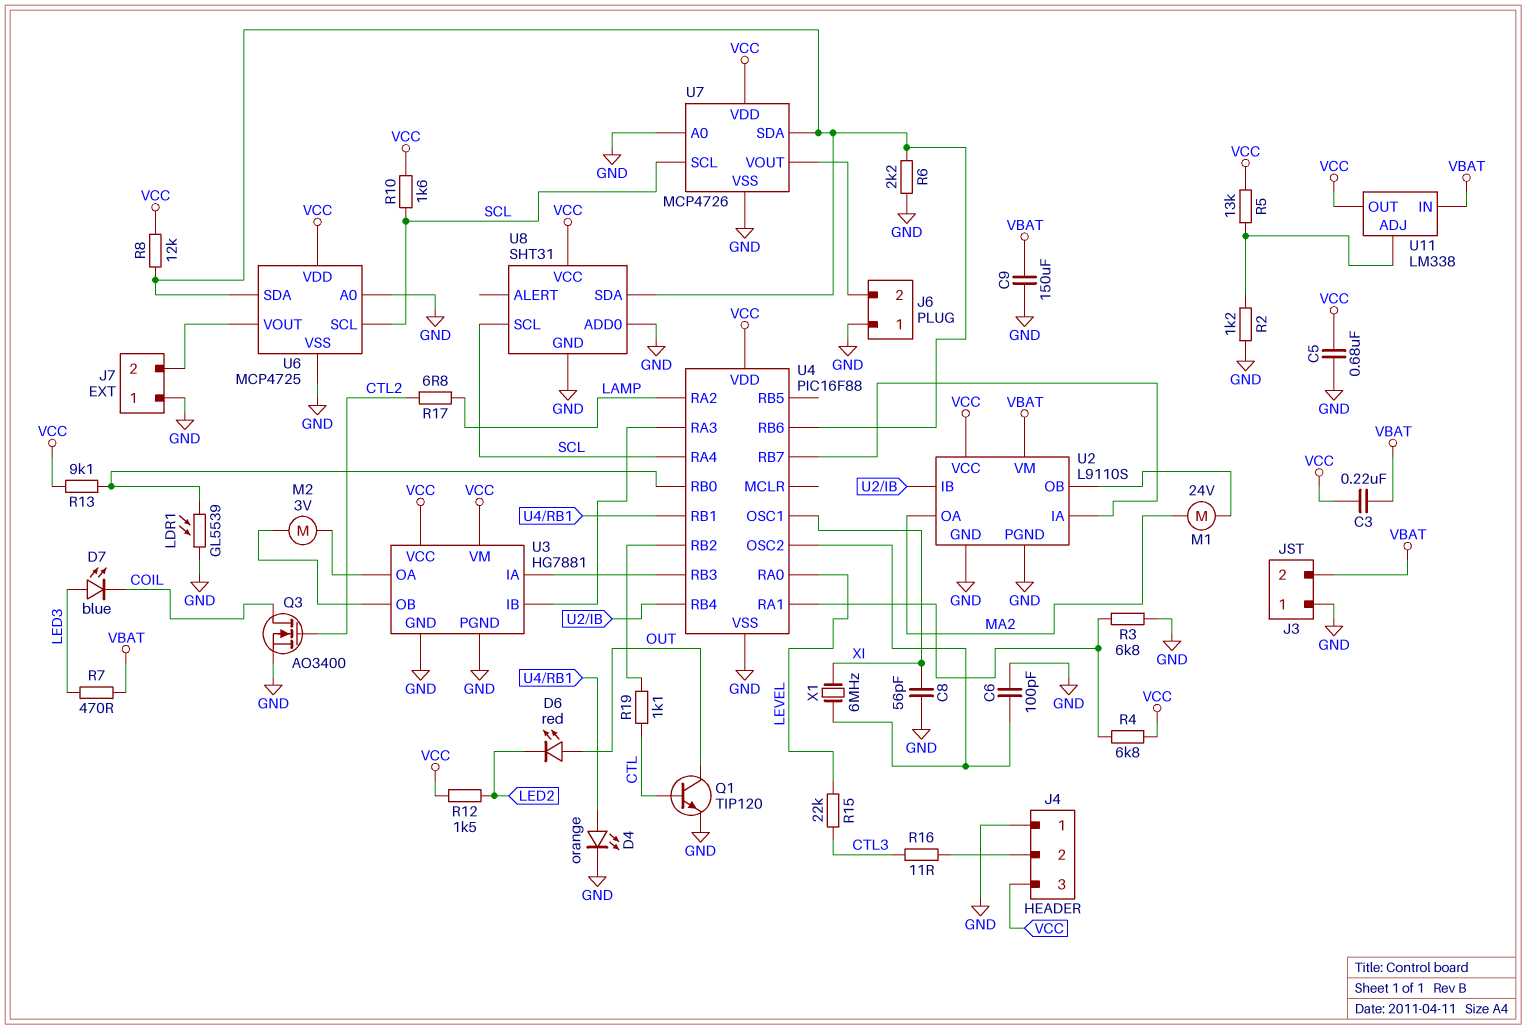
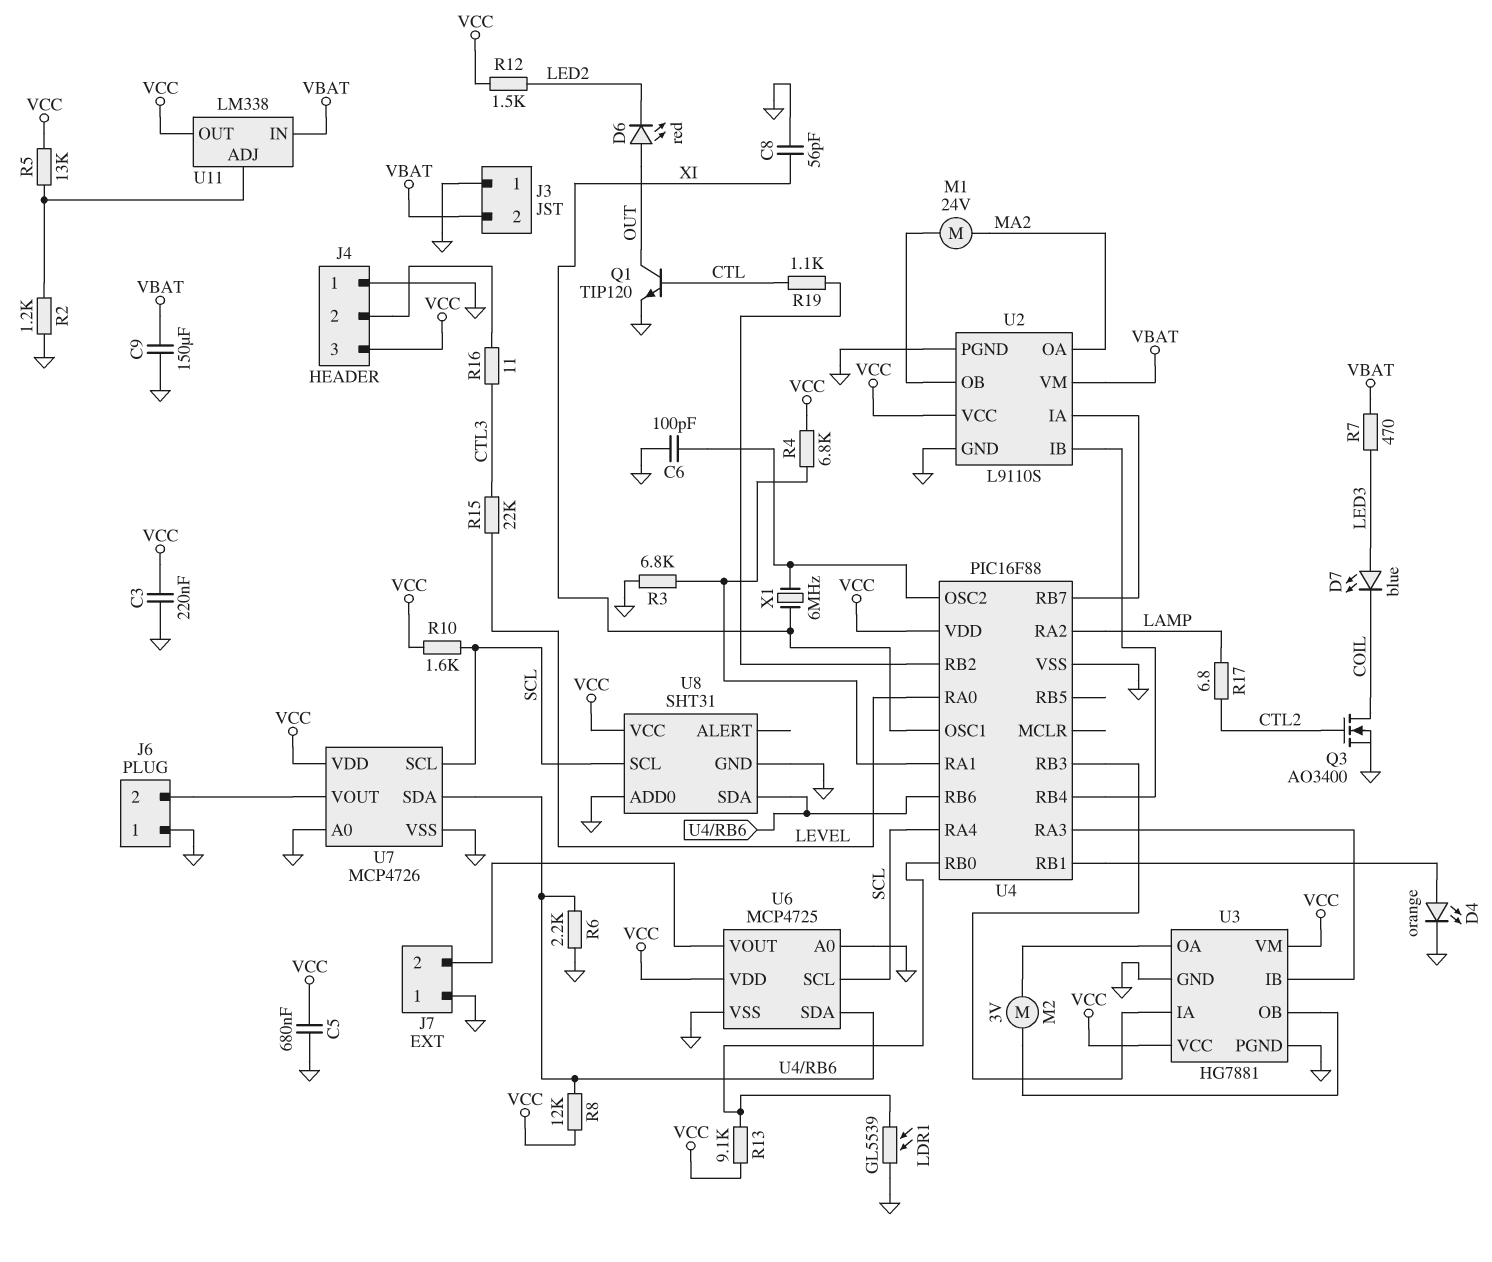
C3: 220nF (VBAT, VCC) -> 220nF (GND, VCC)

